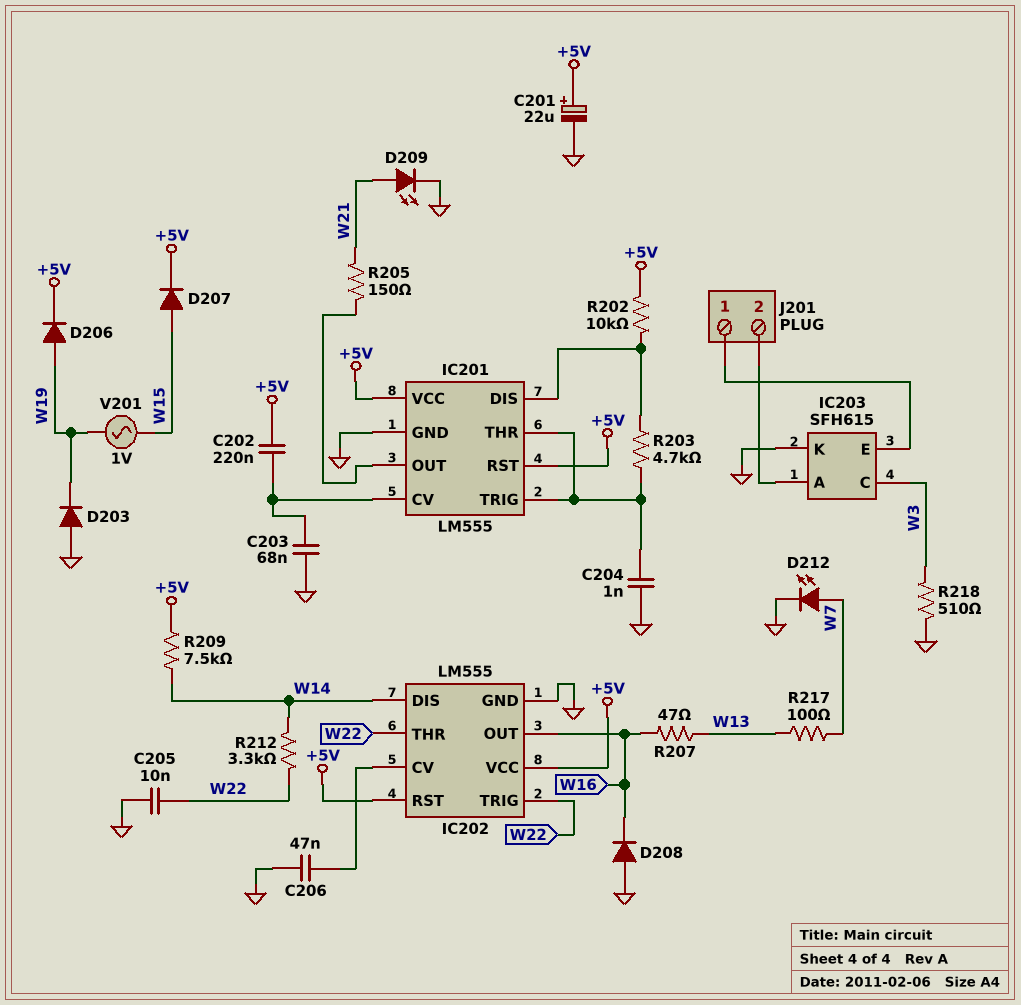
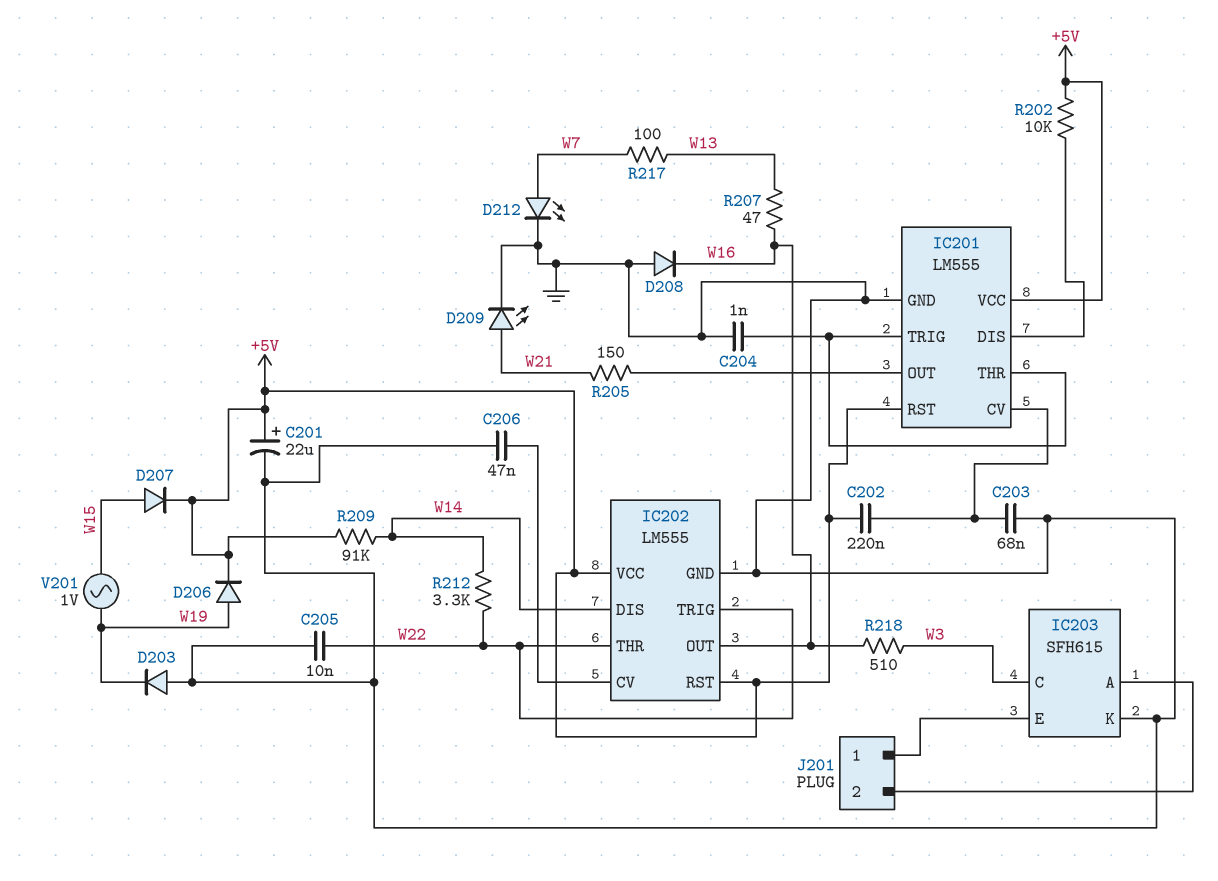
R203: 4.7k (IC201/DIS, IC201/THR) -> none
R209: 7.5k (+5V, W14) -> 91k (+5V, W14)
R218: 510 (GND, W3) -> 510 (W3, W16)

